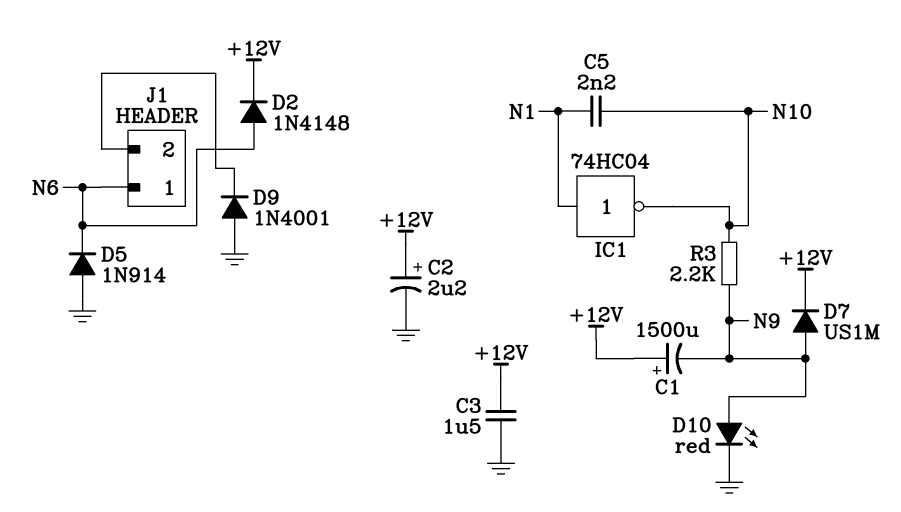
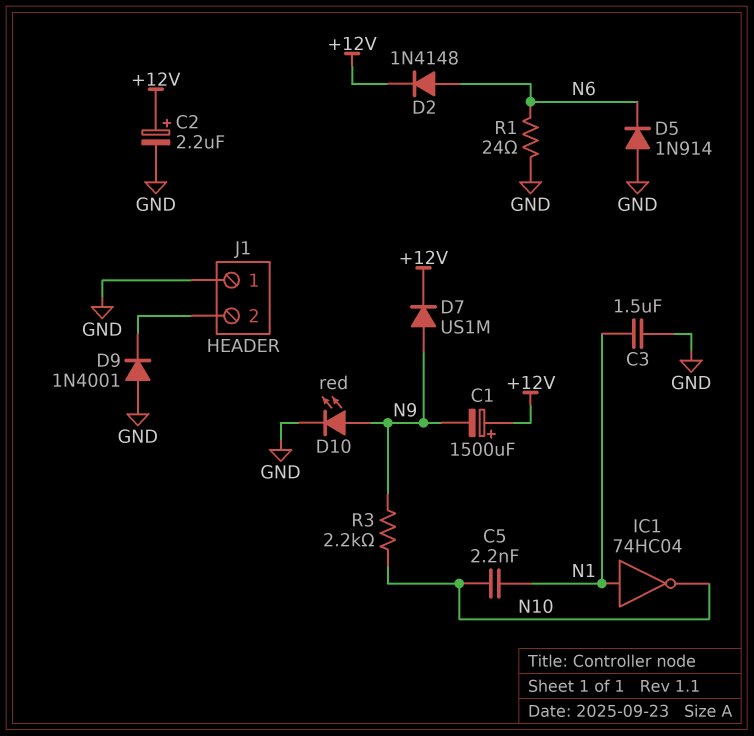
C3: 1.5uF (+12V, GND) -> 1.5uF (GND, N1)
J1 pin 1: N6 -> GND
R1: none -> 24 (GND, N6)

